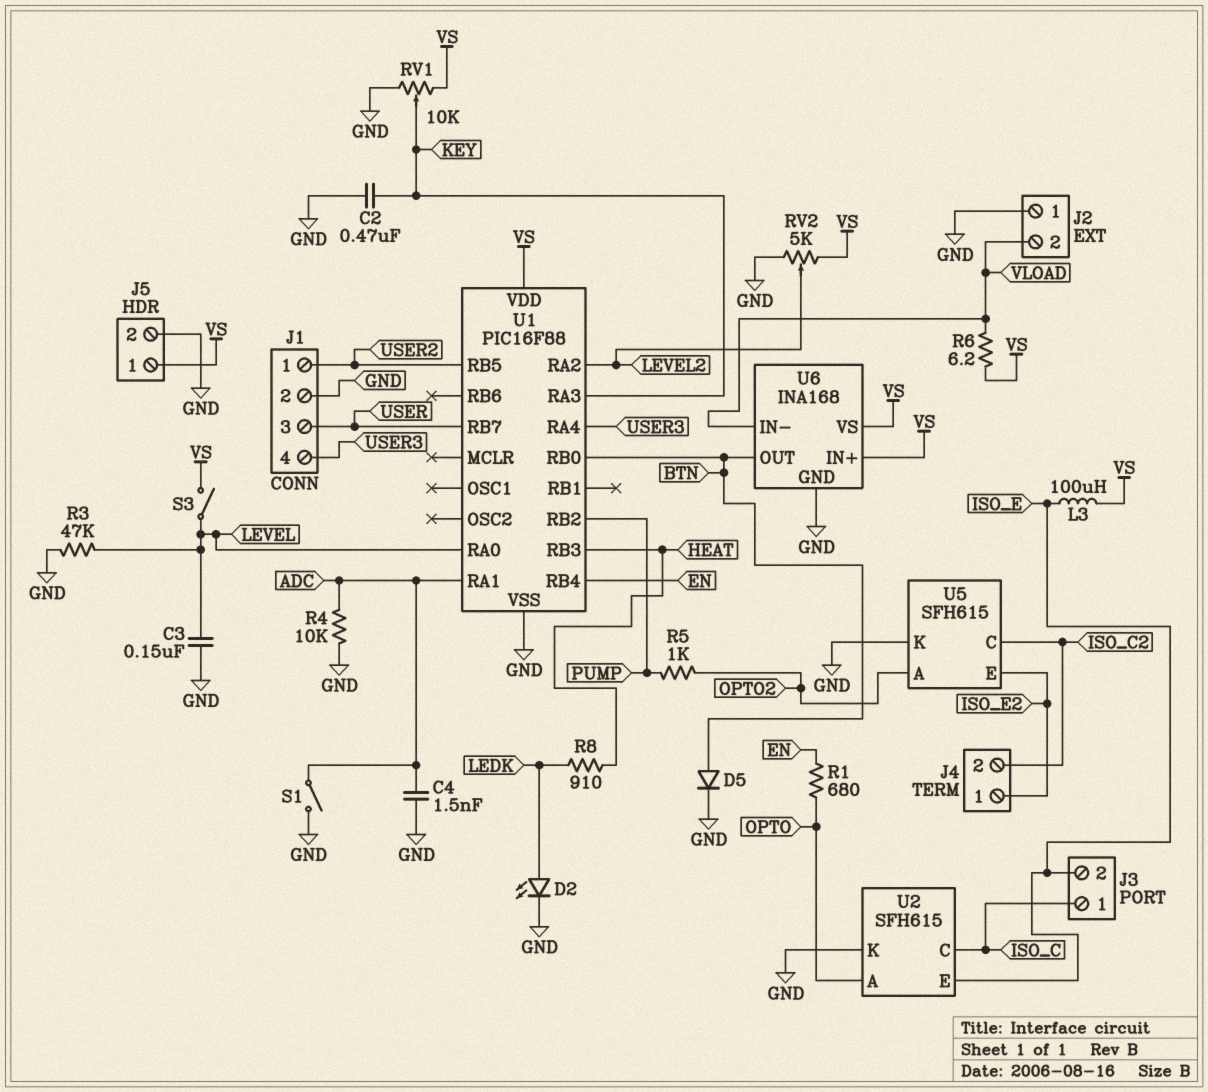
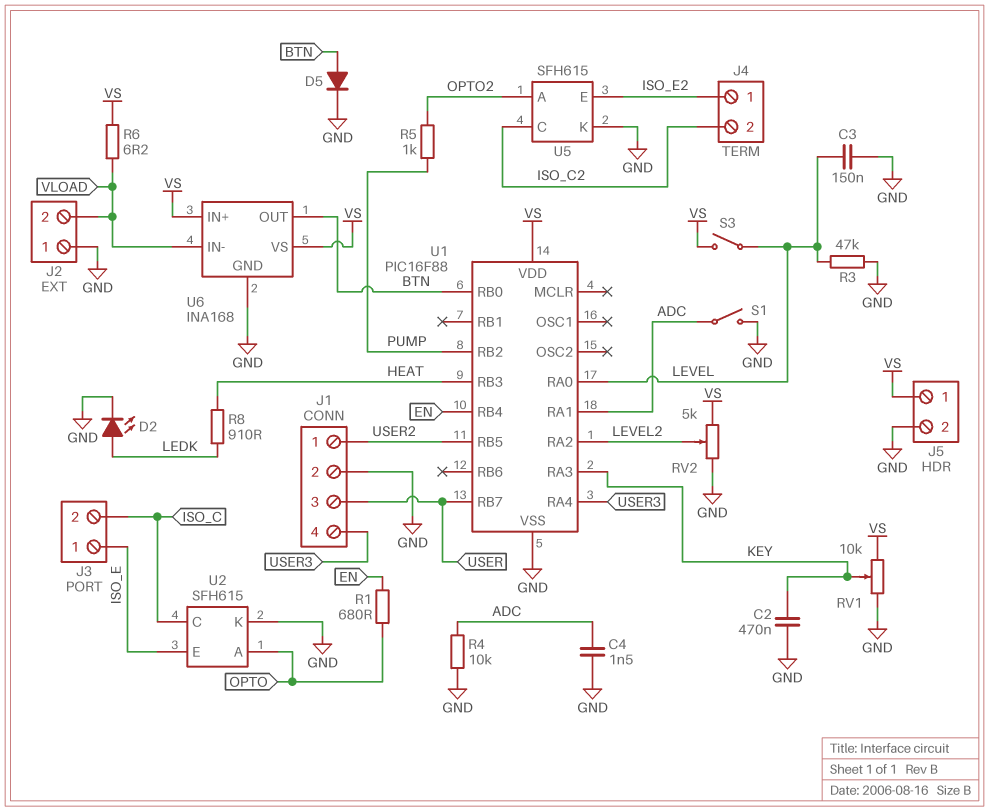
J3 pin 1: ISO_C -> ISO_E
J3 pin 2: ISO_E -> ISO_C
L3: 100uH (ISO_E, VS) -> none

